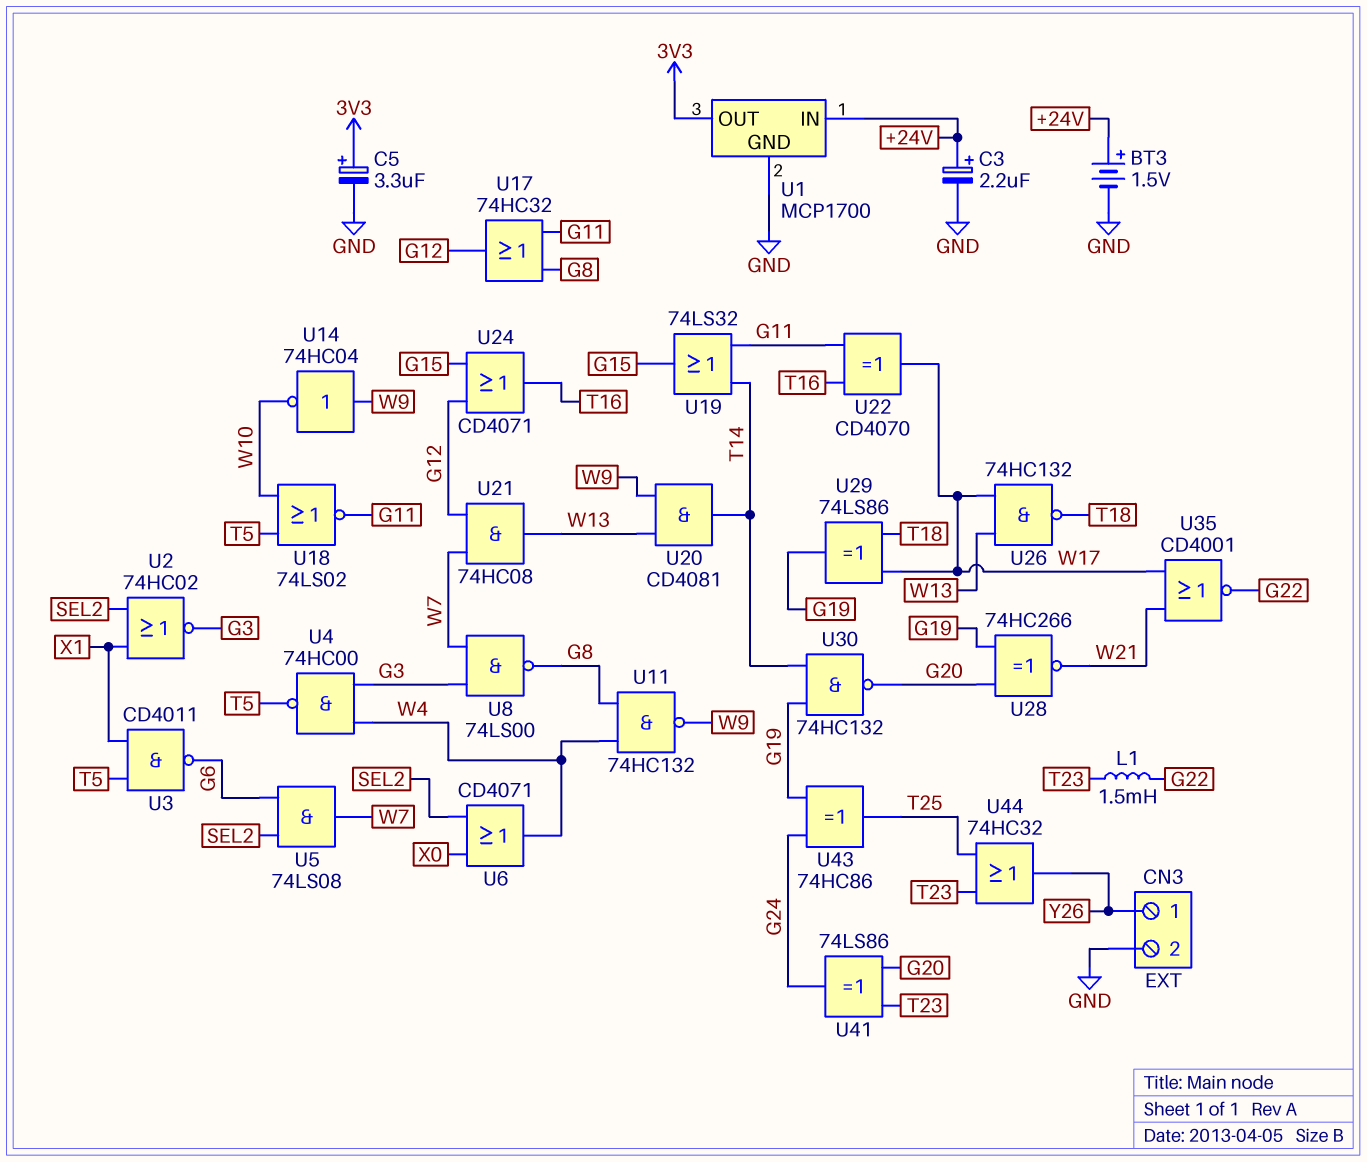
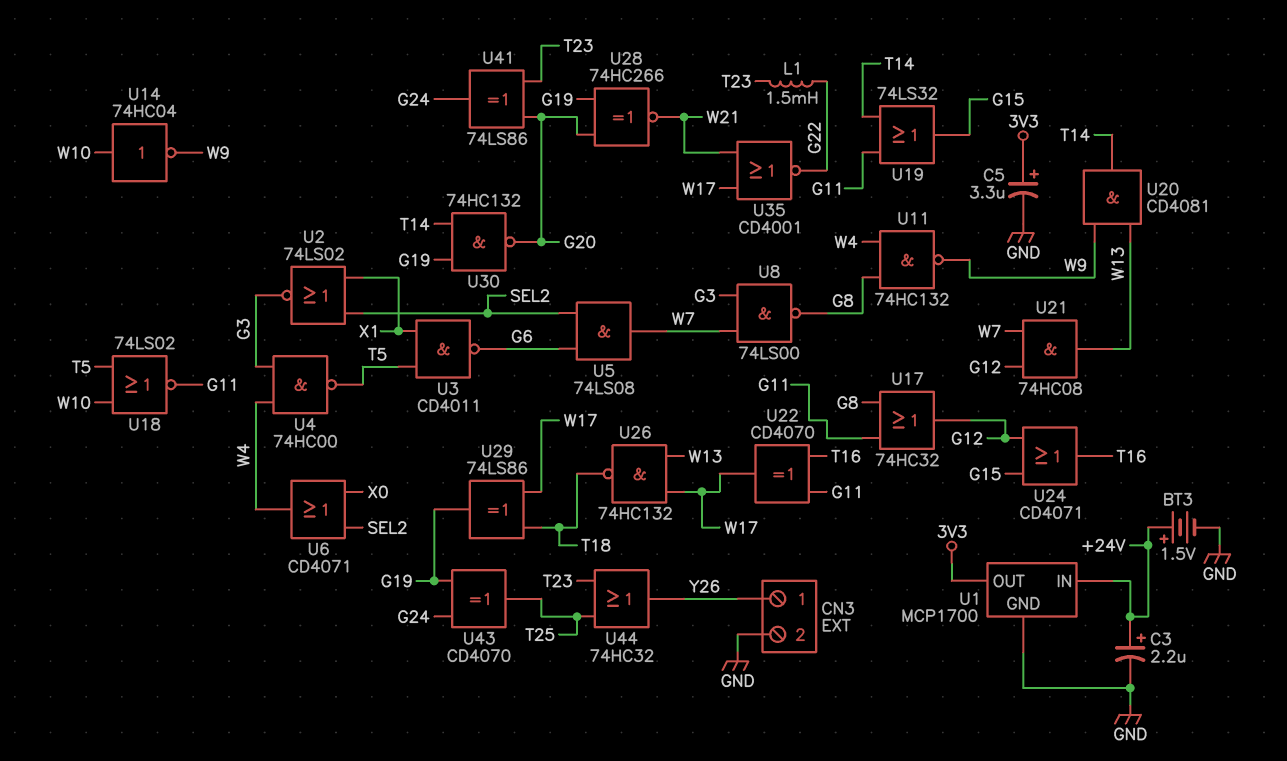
U2: NOR 74HC02 (in SEL2, in X1, out G3) -> NOR 74LS02 (in SEL2, in X1, out G3)
U14: NOT 74HC04 (in W9, out W10) -> NOT 74HC04 (in W10, out W9)
U43: XOR 74HC86 (in G19, in G24, out T25) -> XOR CD4070 (in G19, in G24, out T25)

